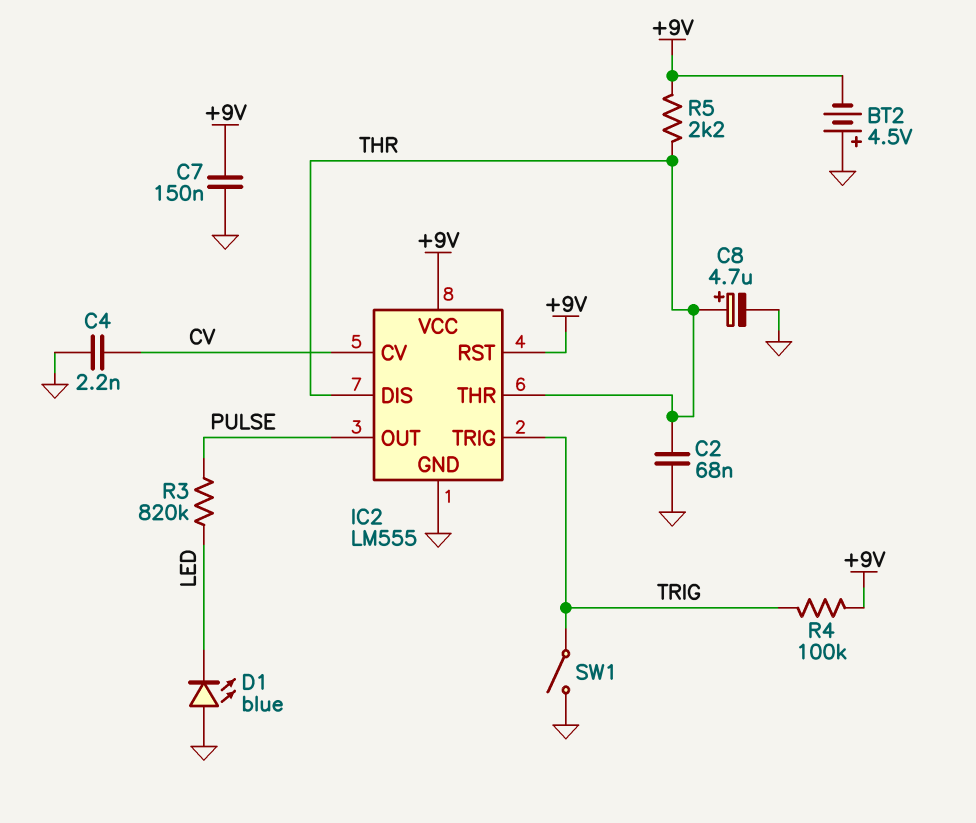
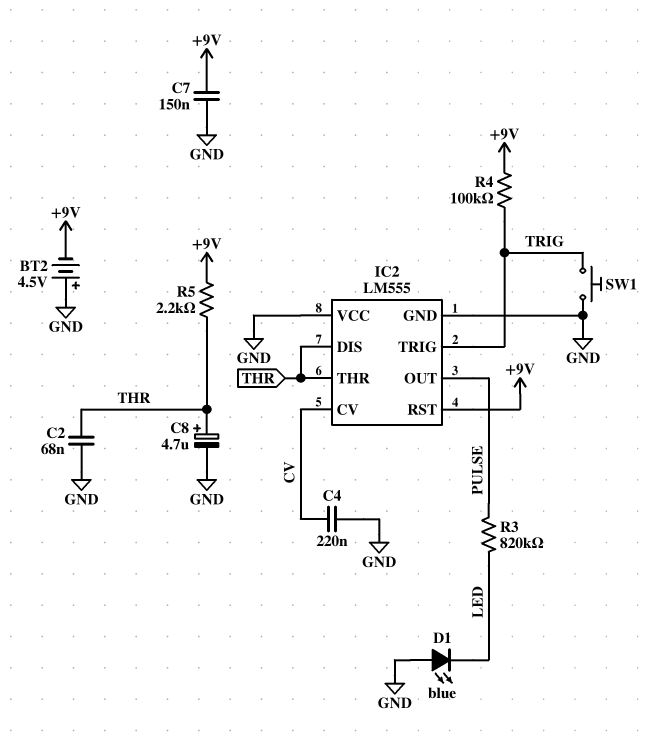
C4: 2.2nF (CV, GND) -> 220nF (CV, GND)
IC2 pin VCC: +9V -> GND
SW1: switch (GND, TRIG) -> button (GND, TRIG)

